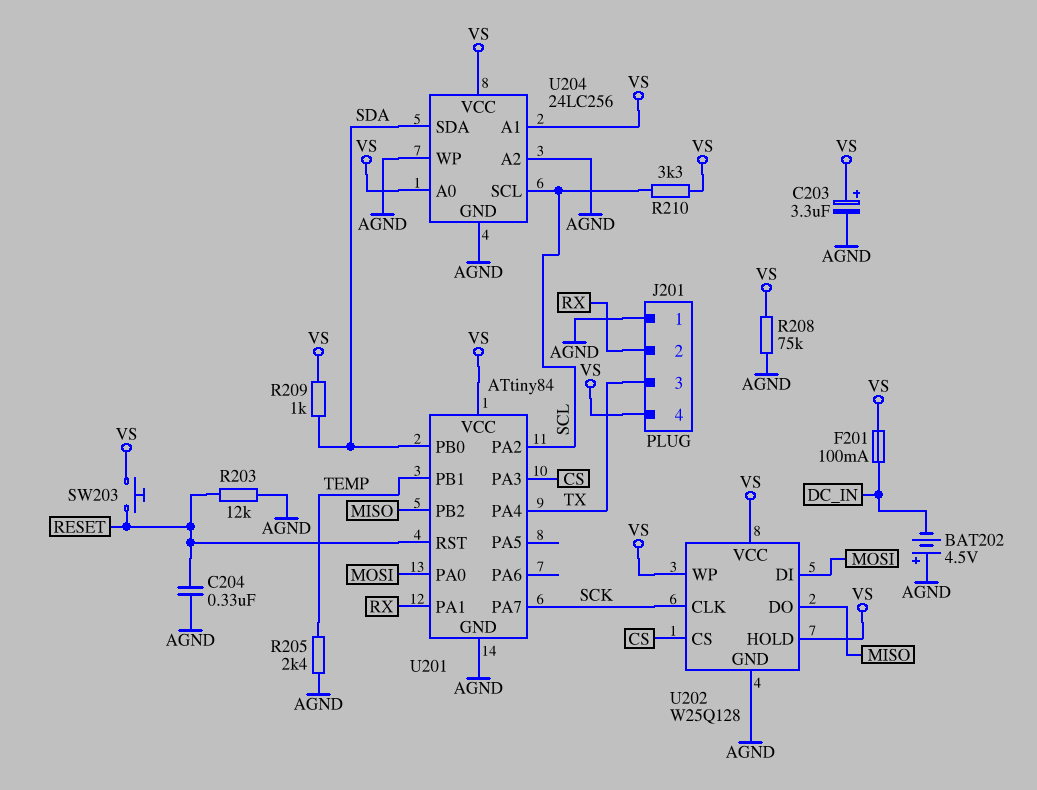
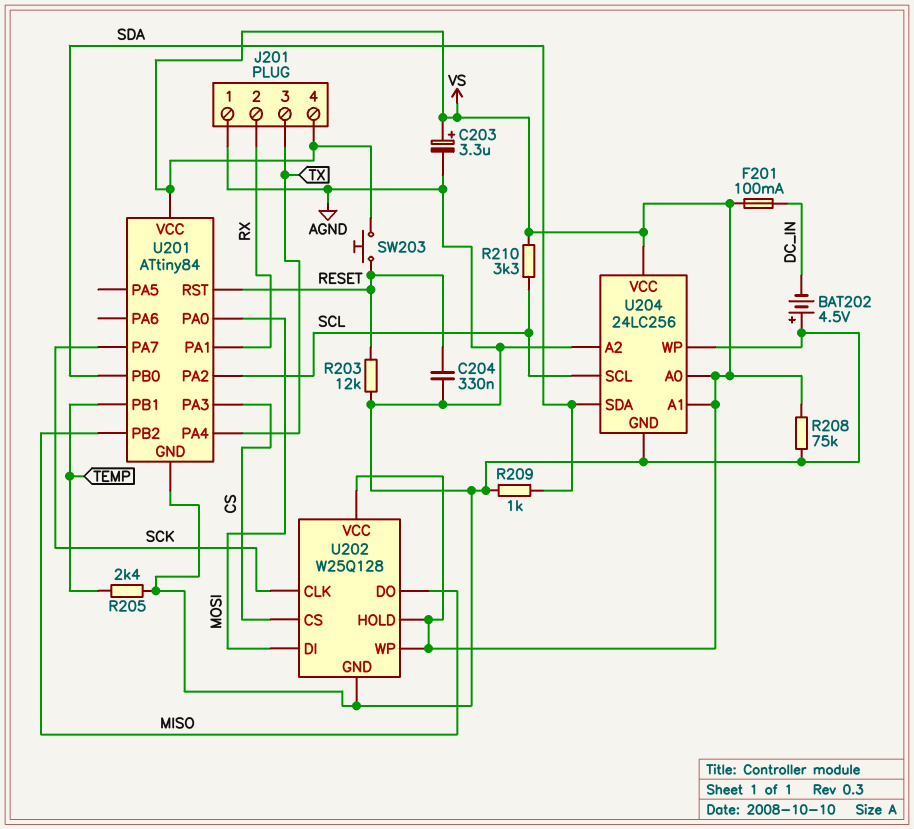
R209: 1k (SDA, VS) -> 1k (AGND, SDA)

